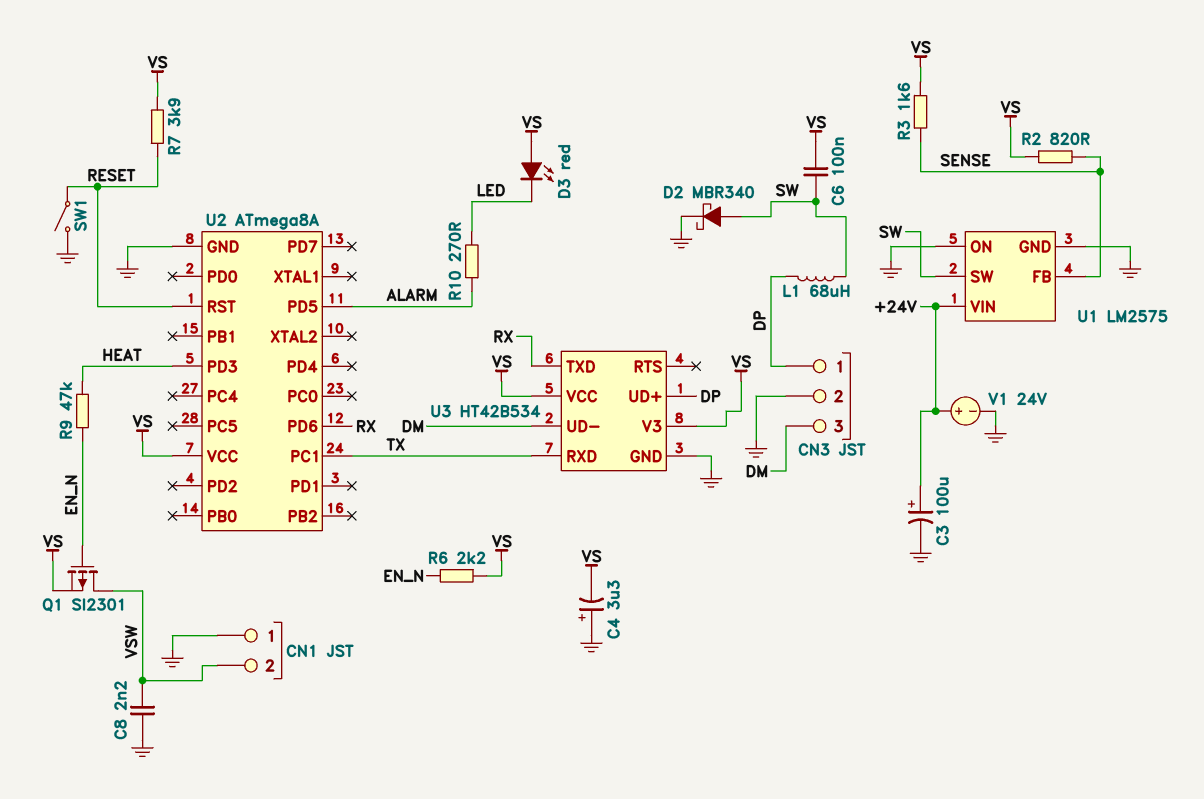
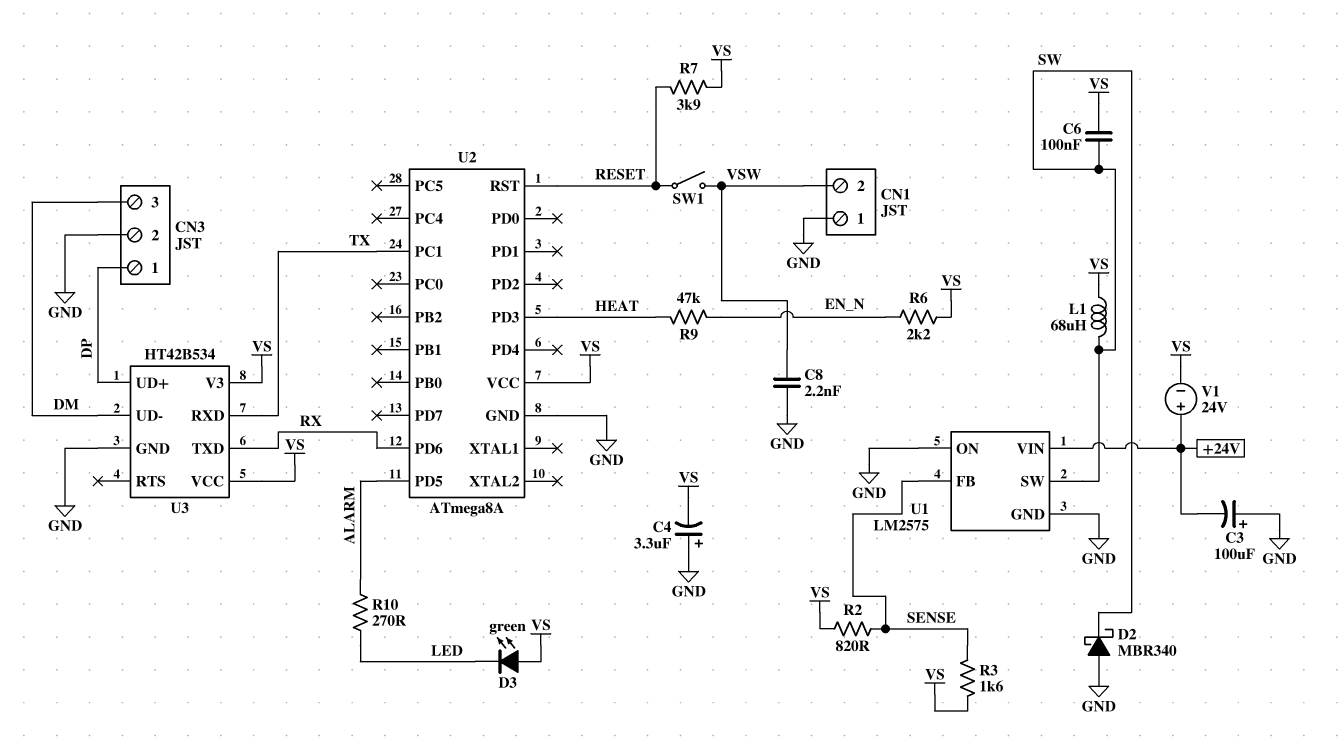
C3: 100uF (plus +24V, minus GND) -> 100uF (plus GND, minus +24V)
D2: schottky MBR340 (A SW, K GND) -> schottky MBR340 (A GND, K SW)
D3: LED red (A VS, K LED) -> LED green (A VS, K LED)
L1: 68uH (DP, SW) -> 68uH (SW, VS)
Q1: PMOS SI2301 (G EN_N, D VSW, S VS) -> none
SW1: switch (GND, RESET) -> switch (RESET, VSW)
V1: 24V (plus +24V, minus GND) -> 24V (plus +24V, minus VS)

